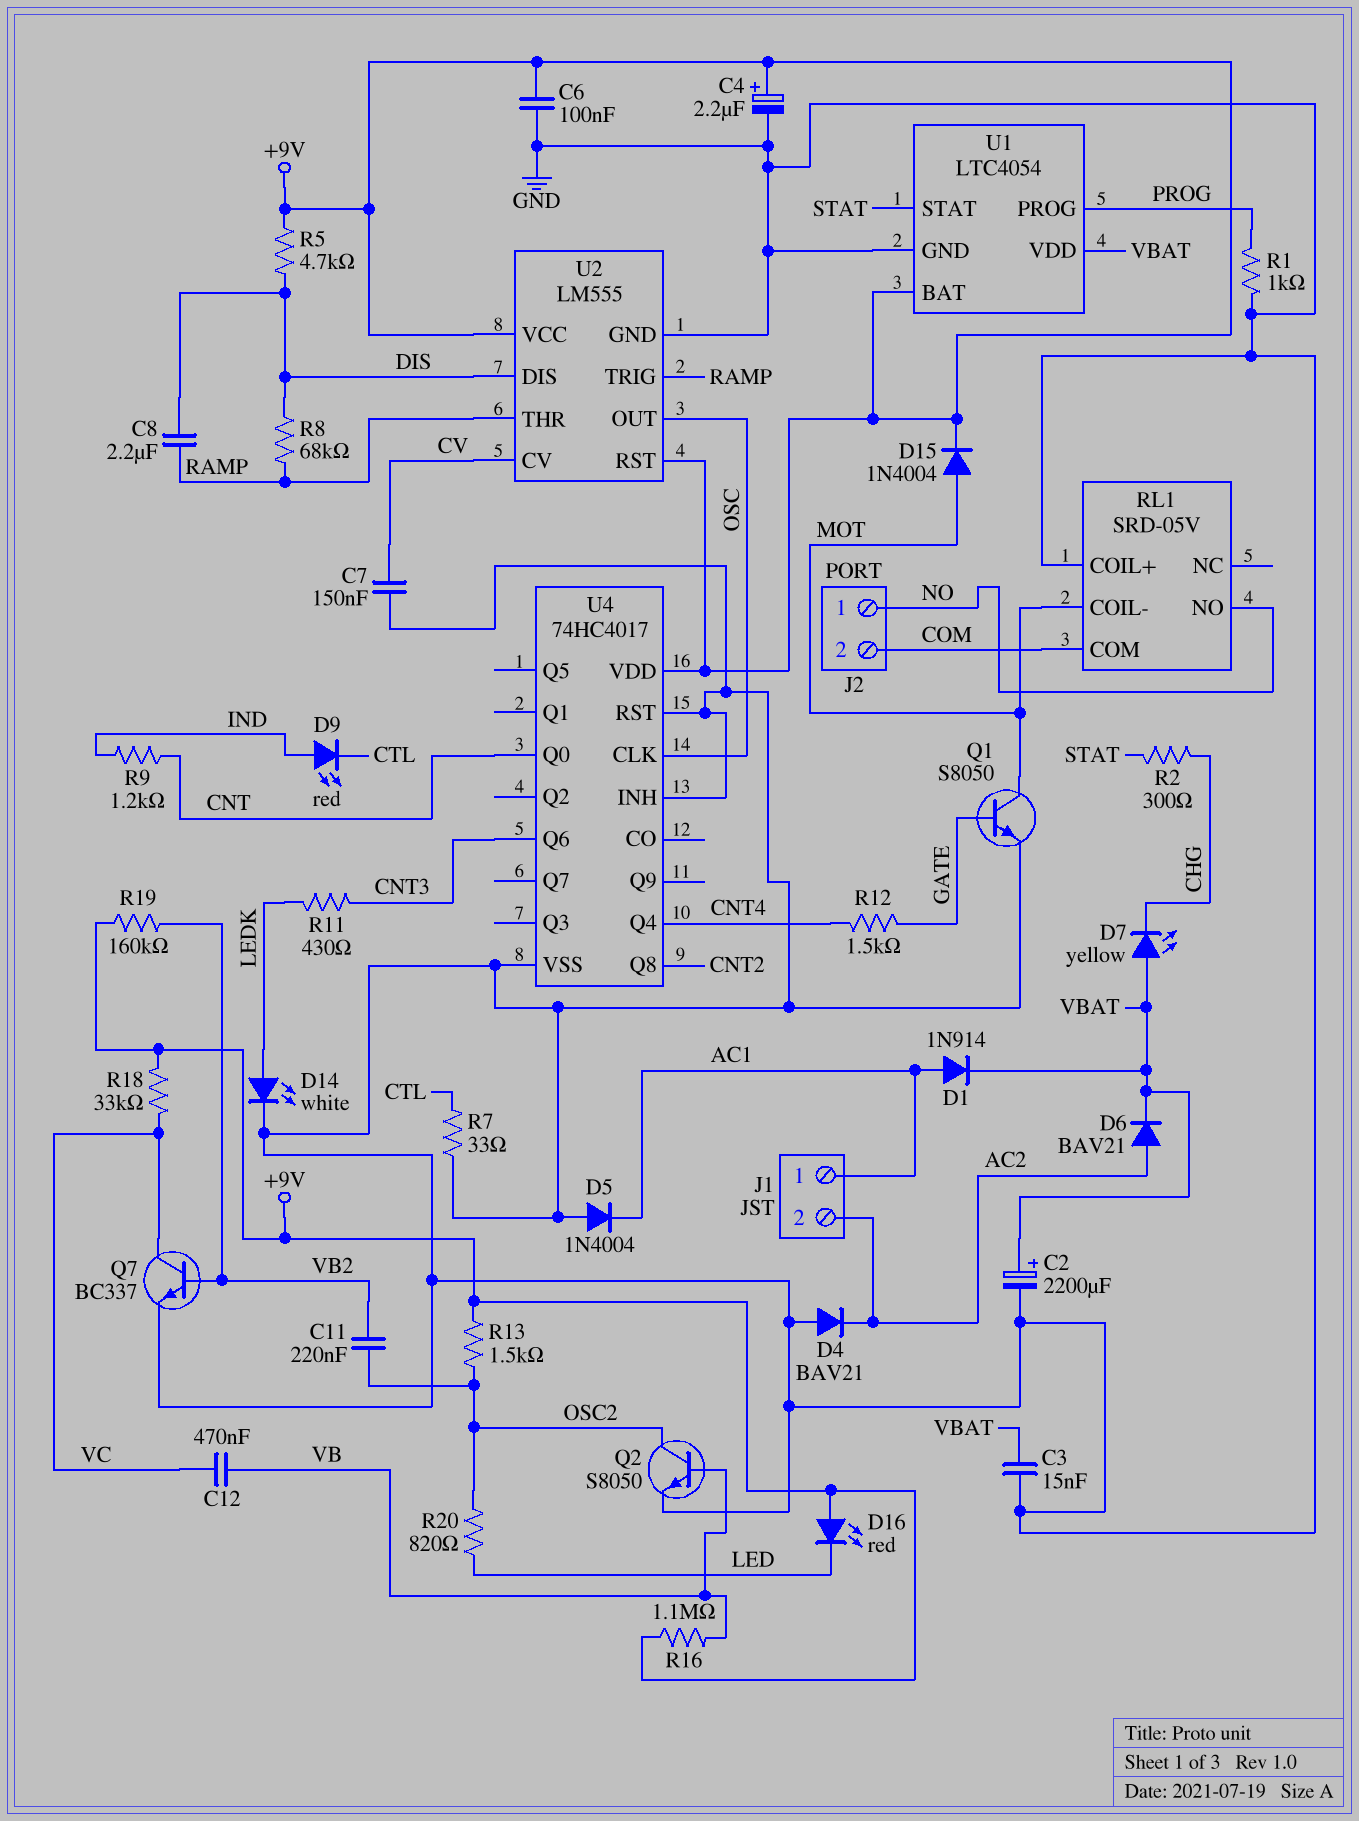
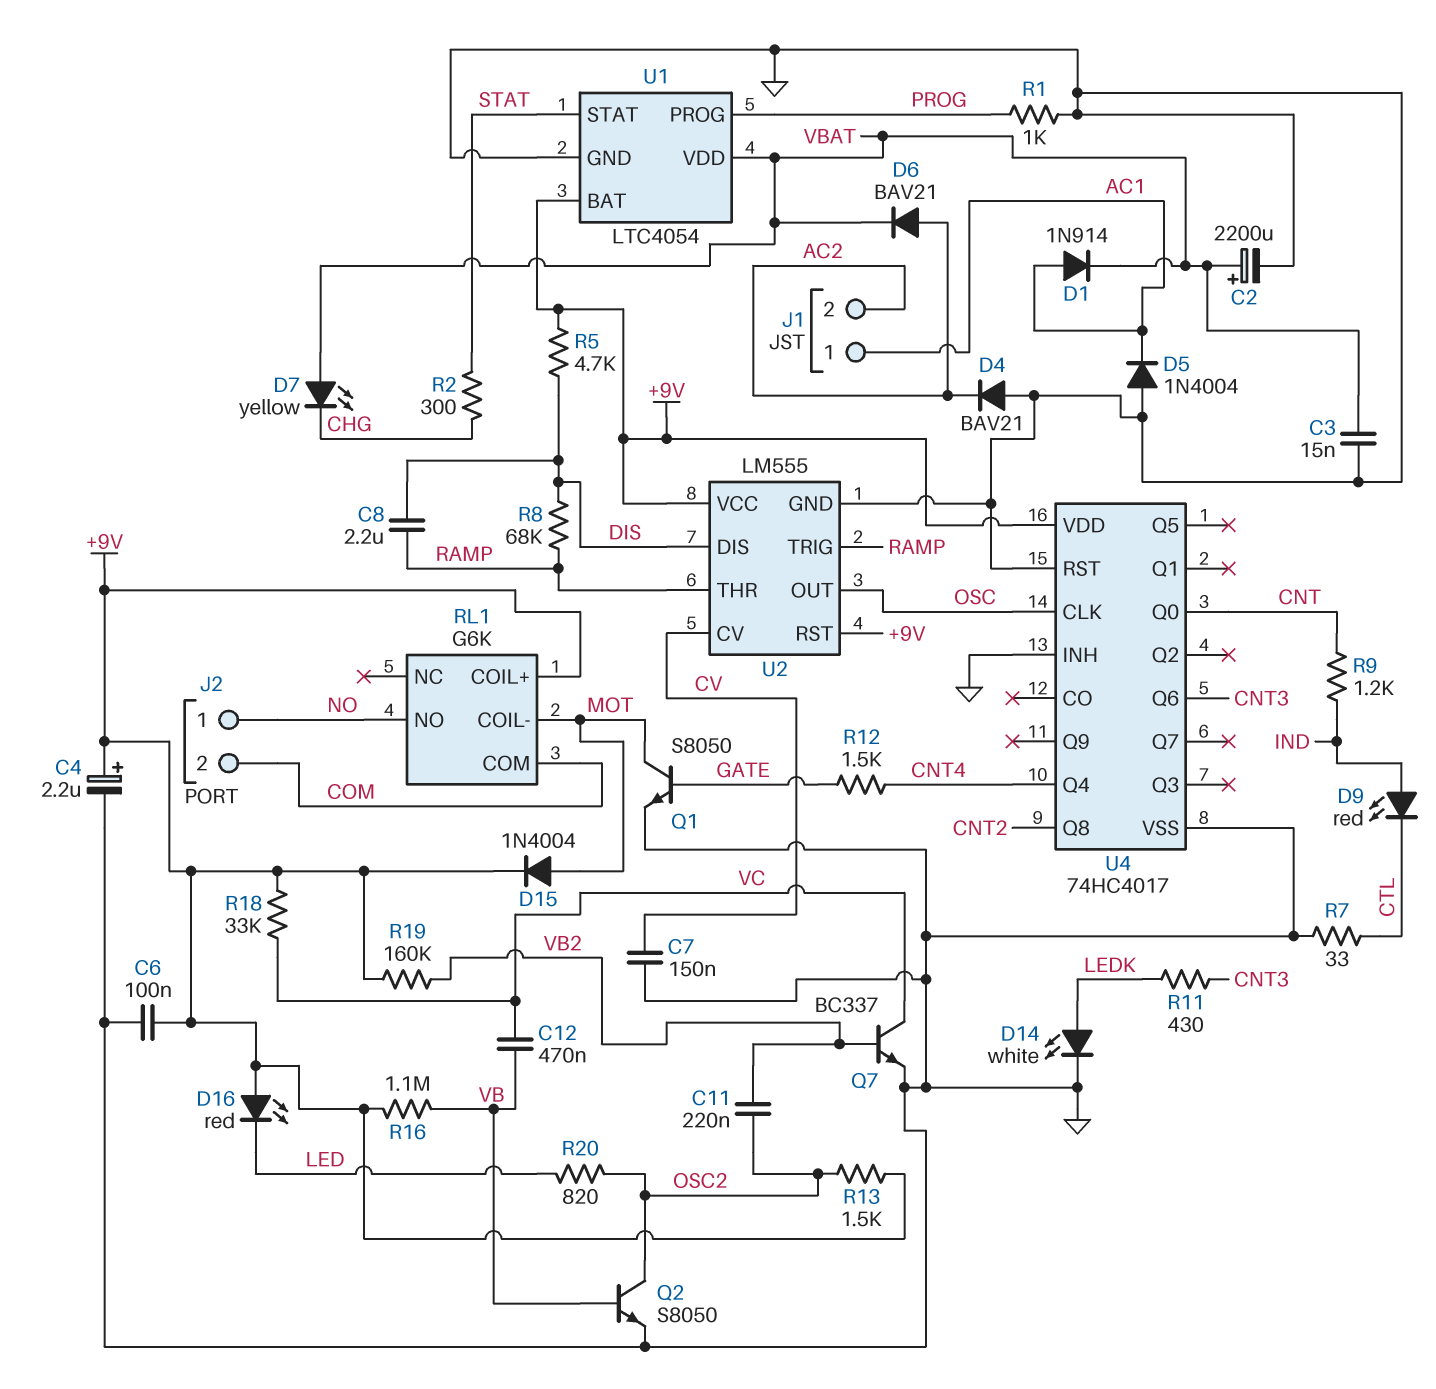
RL1: SRD-05V -> G6K
RL1 pin COIL+: GND -> +9V

